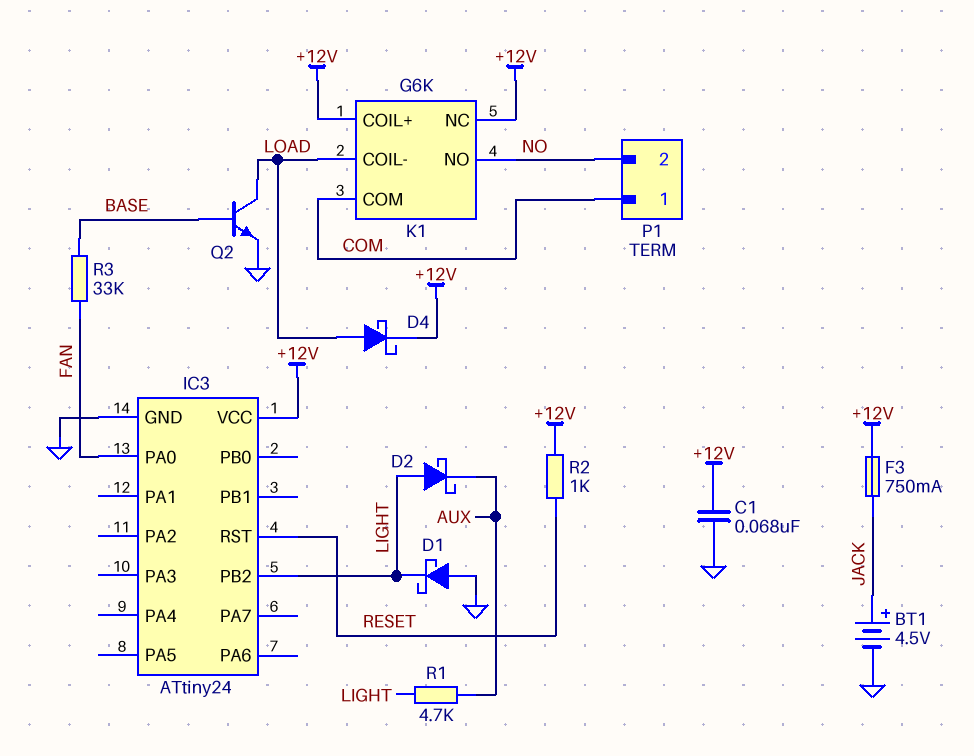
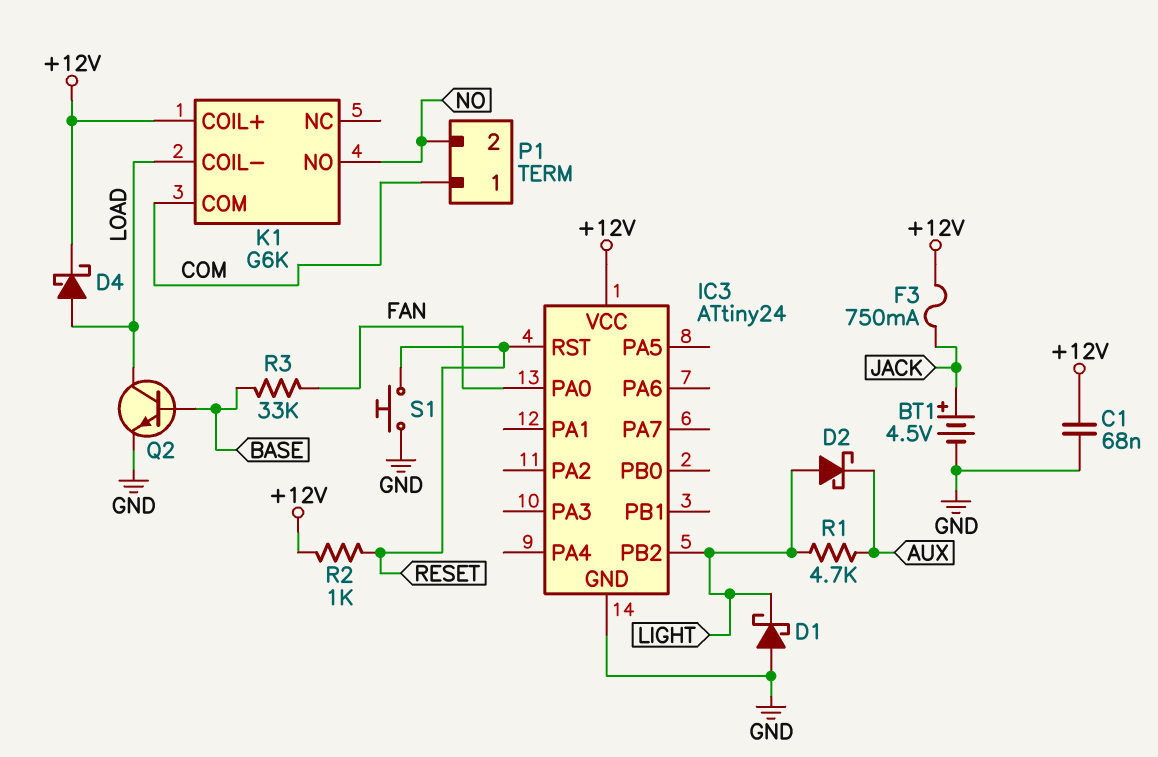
K1 pin NC: +12V -> none
S1: none -> button (GND, RESET)

